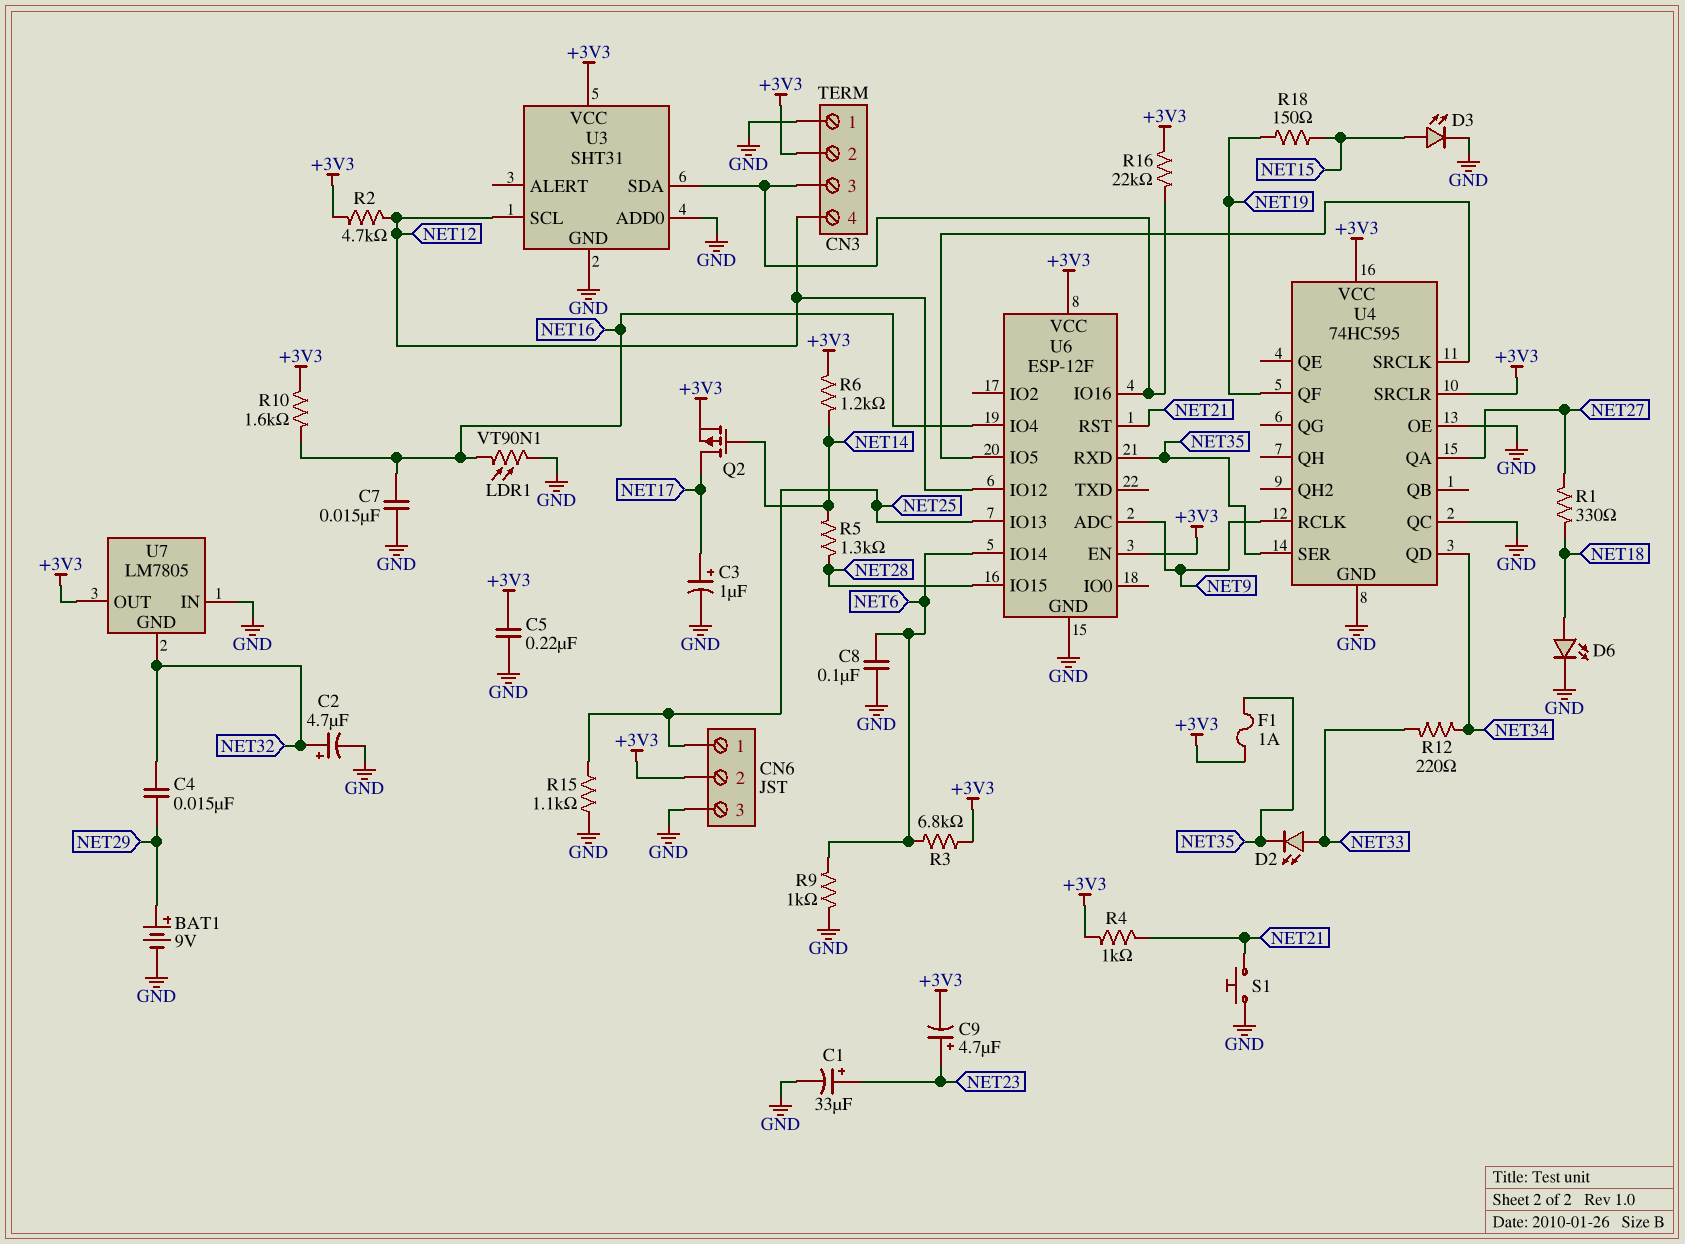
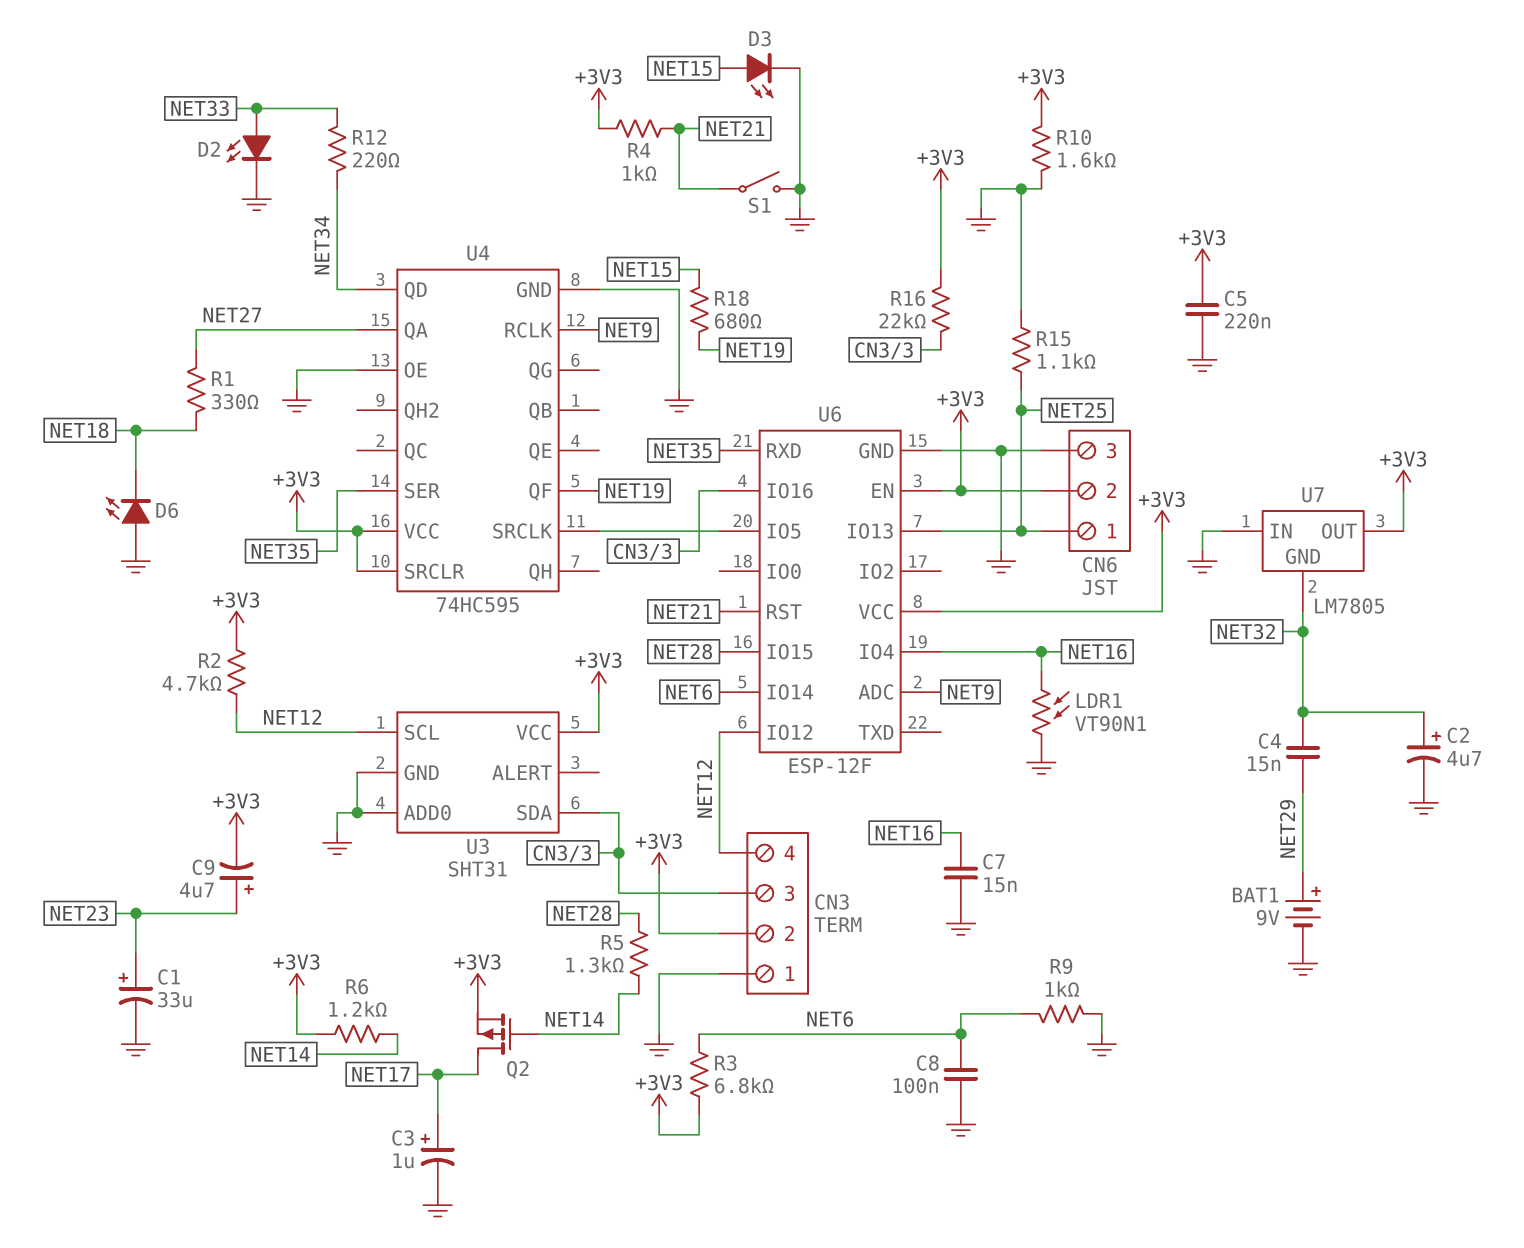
D2: LED (A NET33, K NET35) -> LED (A NET33, K GND)
D6: LED (A NET18, K GND) -> LED (A GND, K NET18)
F1: 1A (+3V3, NET35) -> none
R10: 1.6k (+3V3, NET16) -> 1.6k (+3V3, GND)
R18: 150 (NET15, NET19) -> 680 (NET15, NET19)
S1: button (GND, NET21) -> switch (GND, NET21)
U4 pin QC: GND -> none

